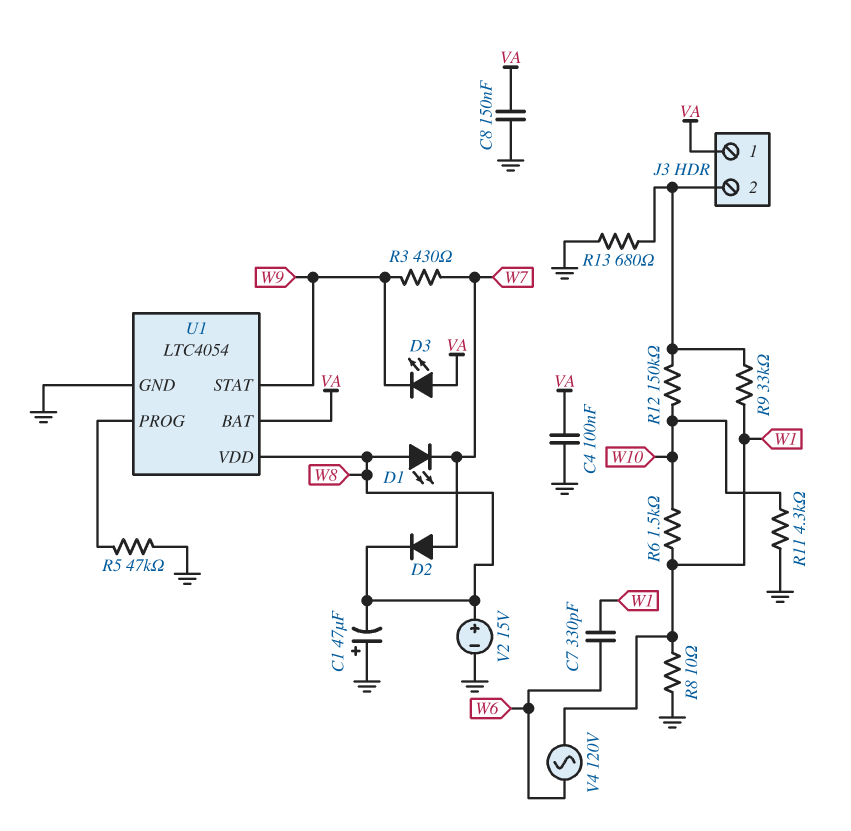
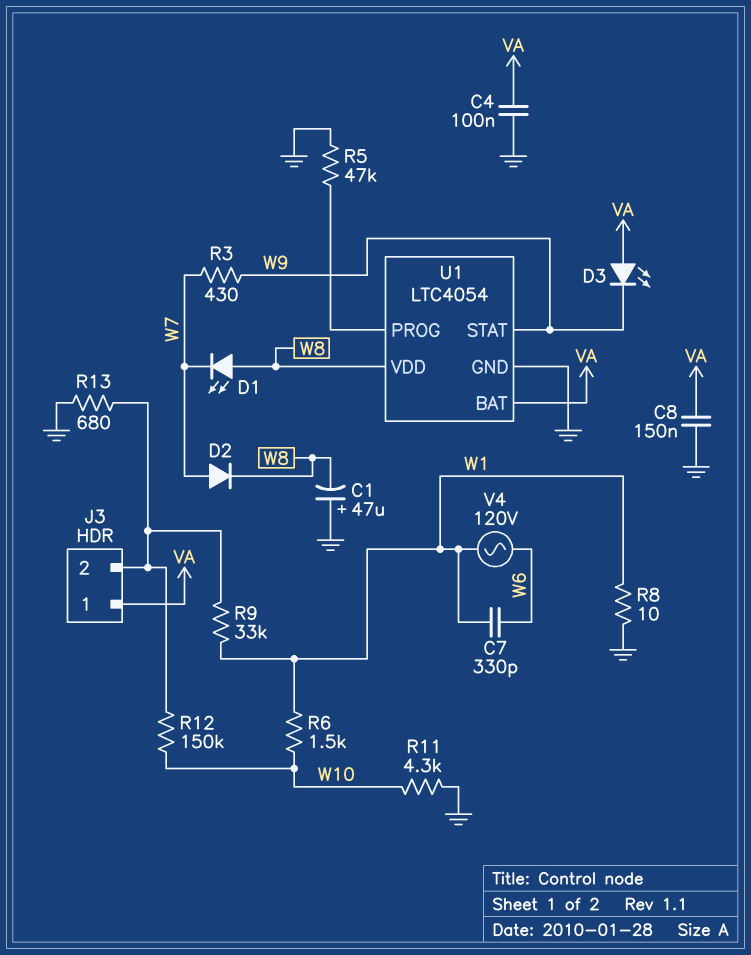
V2: 15V (plus W8, minus GND) -> none

